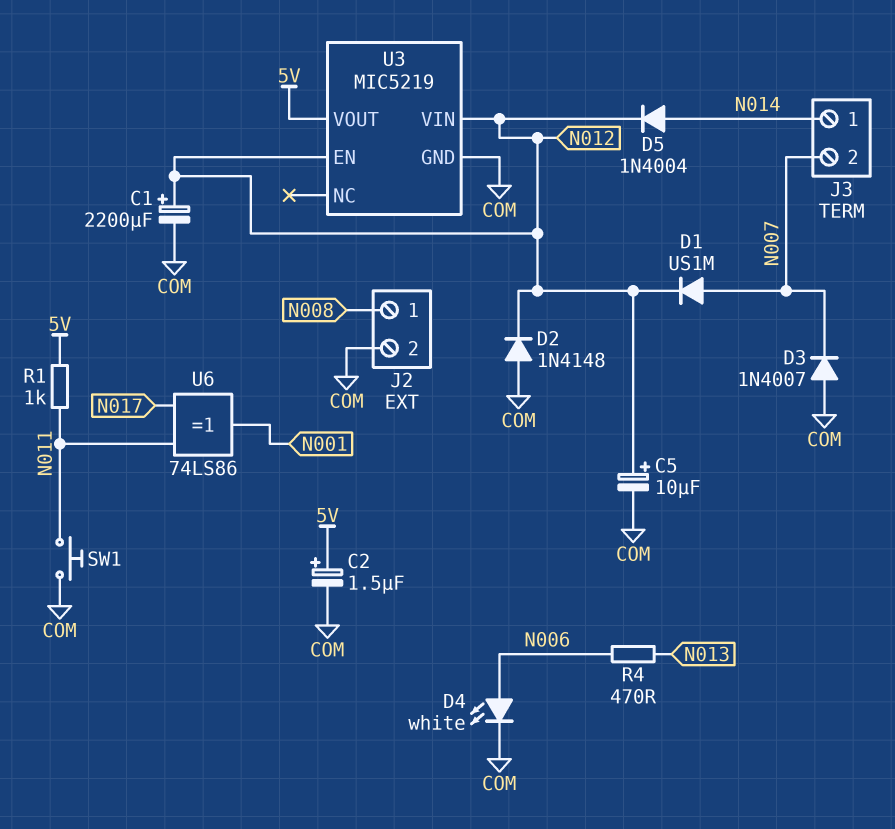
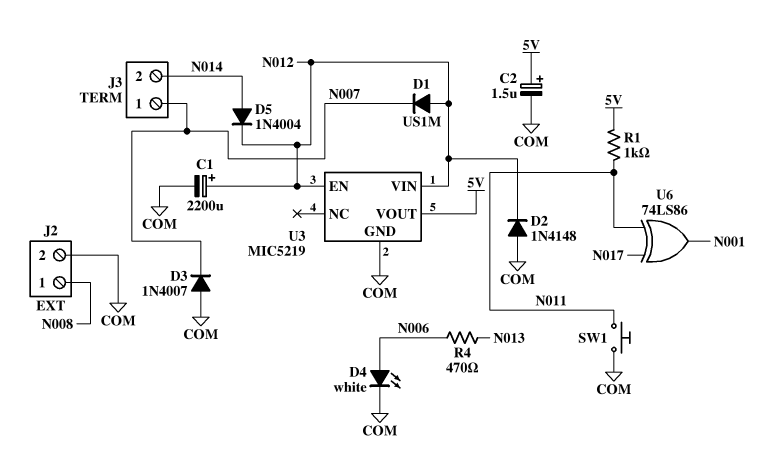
C5: 10uF (plus N012, minus COM) -> none
D1: diode US1M (A N007, K N012) -> diode US1M (A N012, K N007)
J3 pin 1: N014 -> N007
J3 pin 2: N007 -> N014

